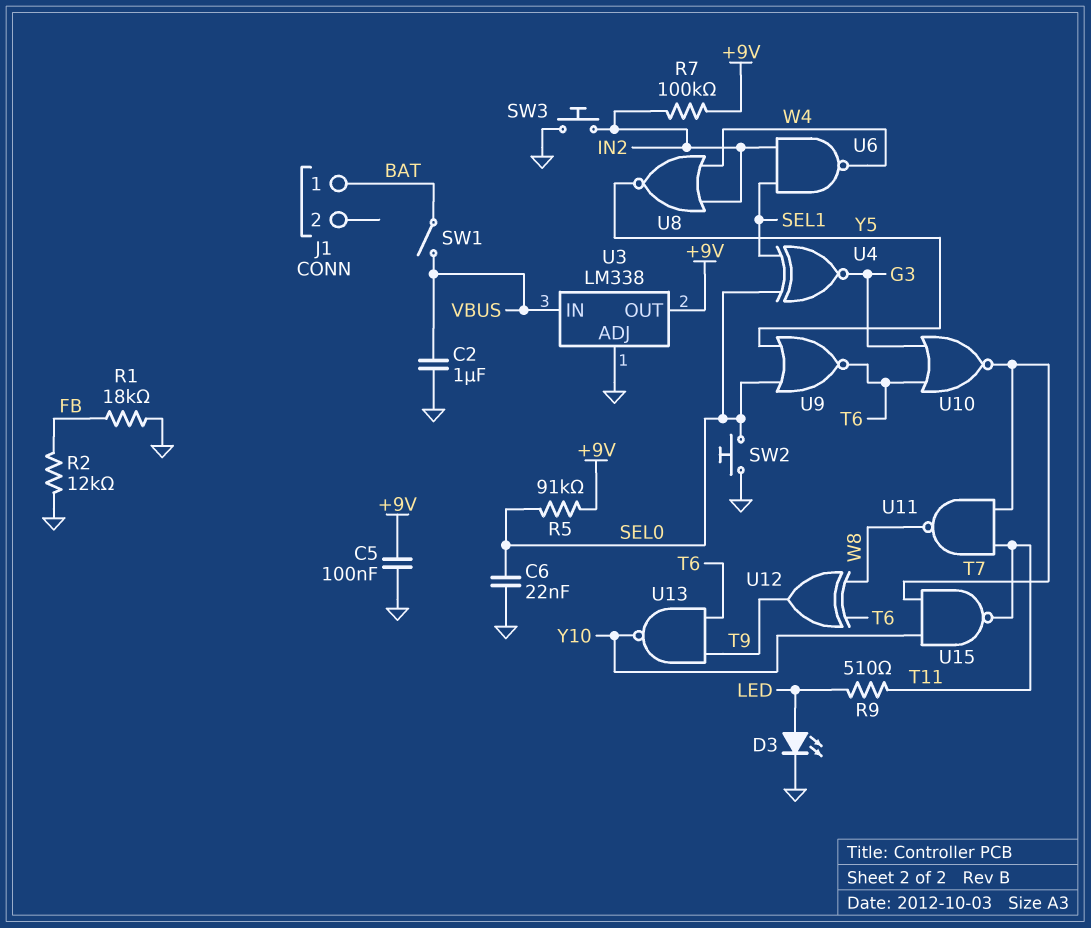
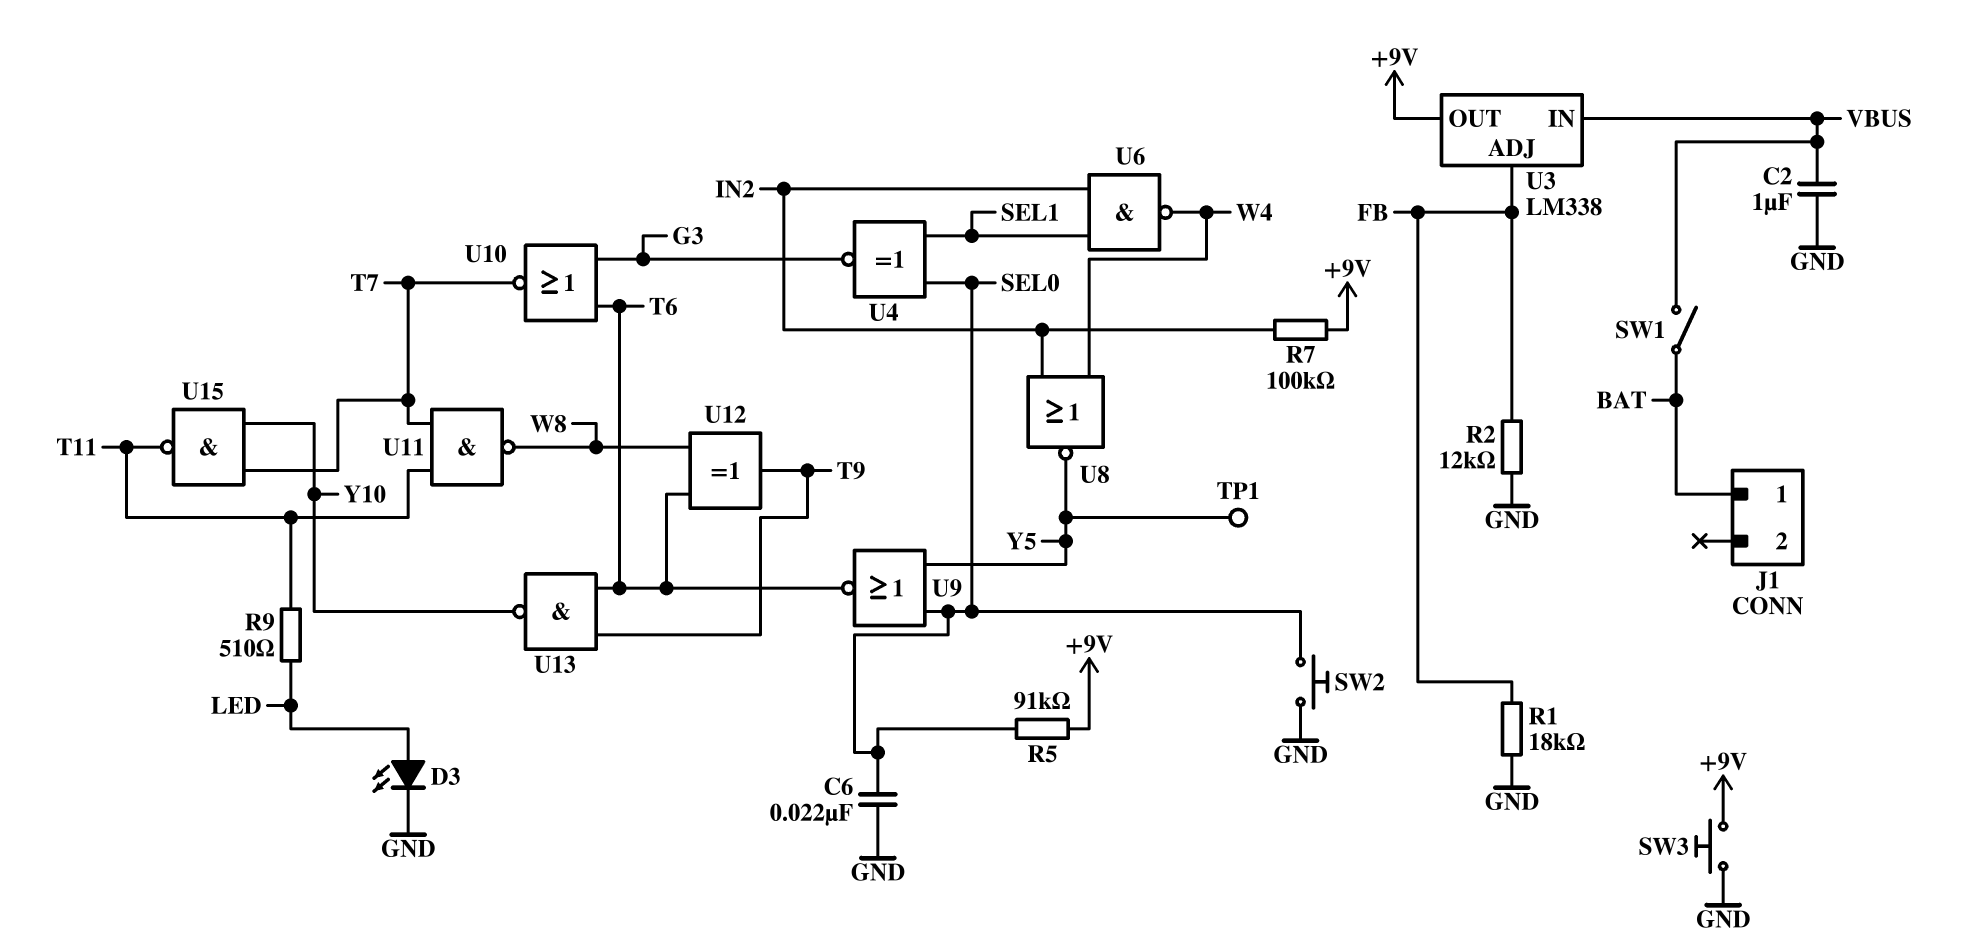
C5: 100nF (+9V, GND) -> none
SW3: button (GND, IN2) -> button (+9V, GND)
TP1: none -> test point (Y5)
U3 pin ADJ: GND -> FB

